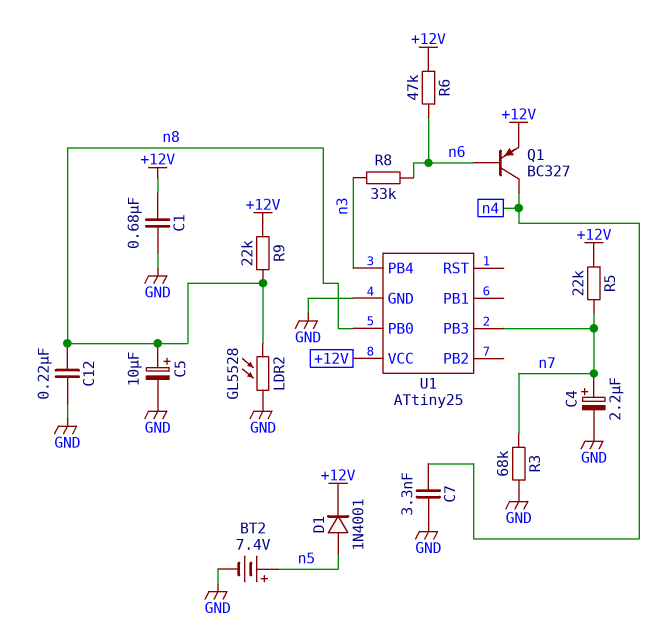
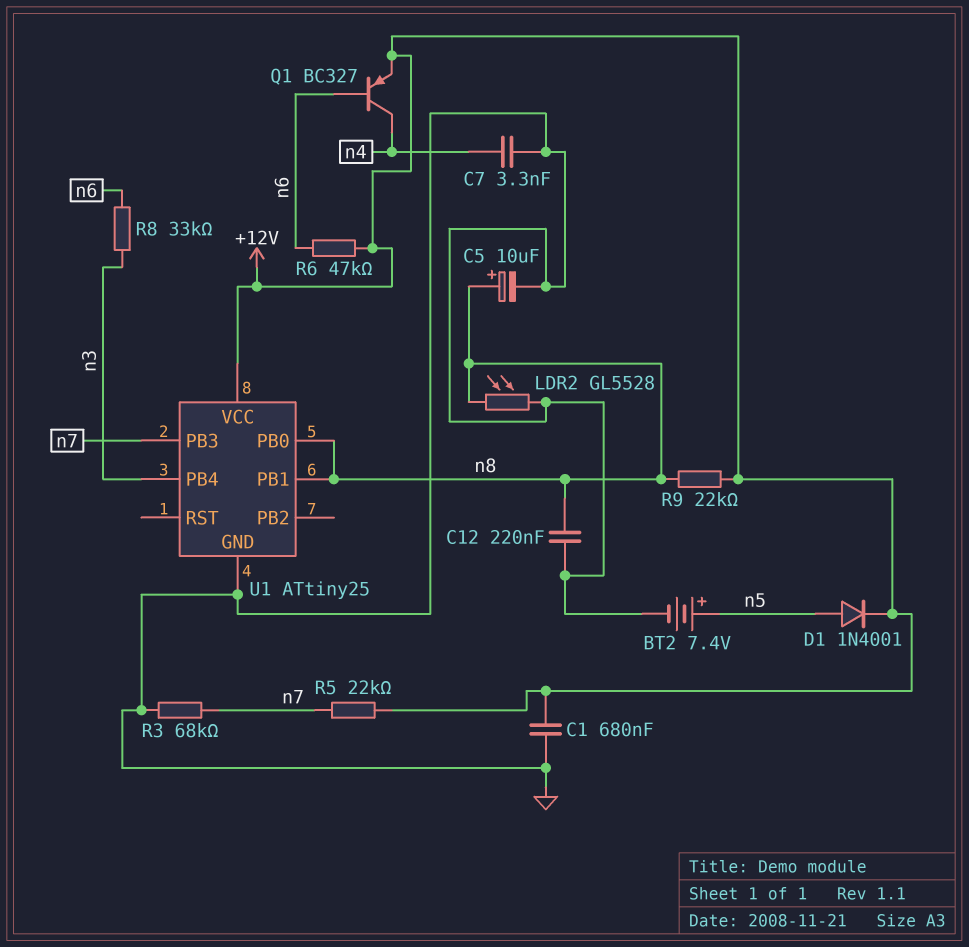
C4: 2.2uF (plus n7, minus GND) -> none
U1 pin PB1: none -> n8

